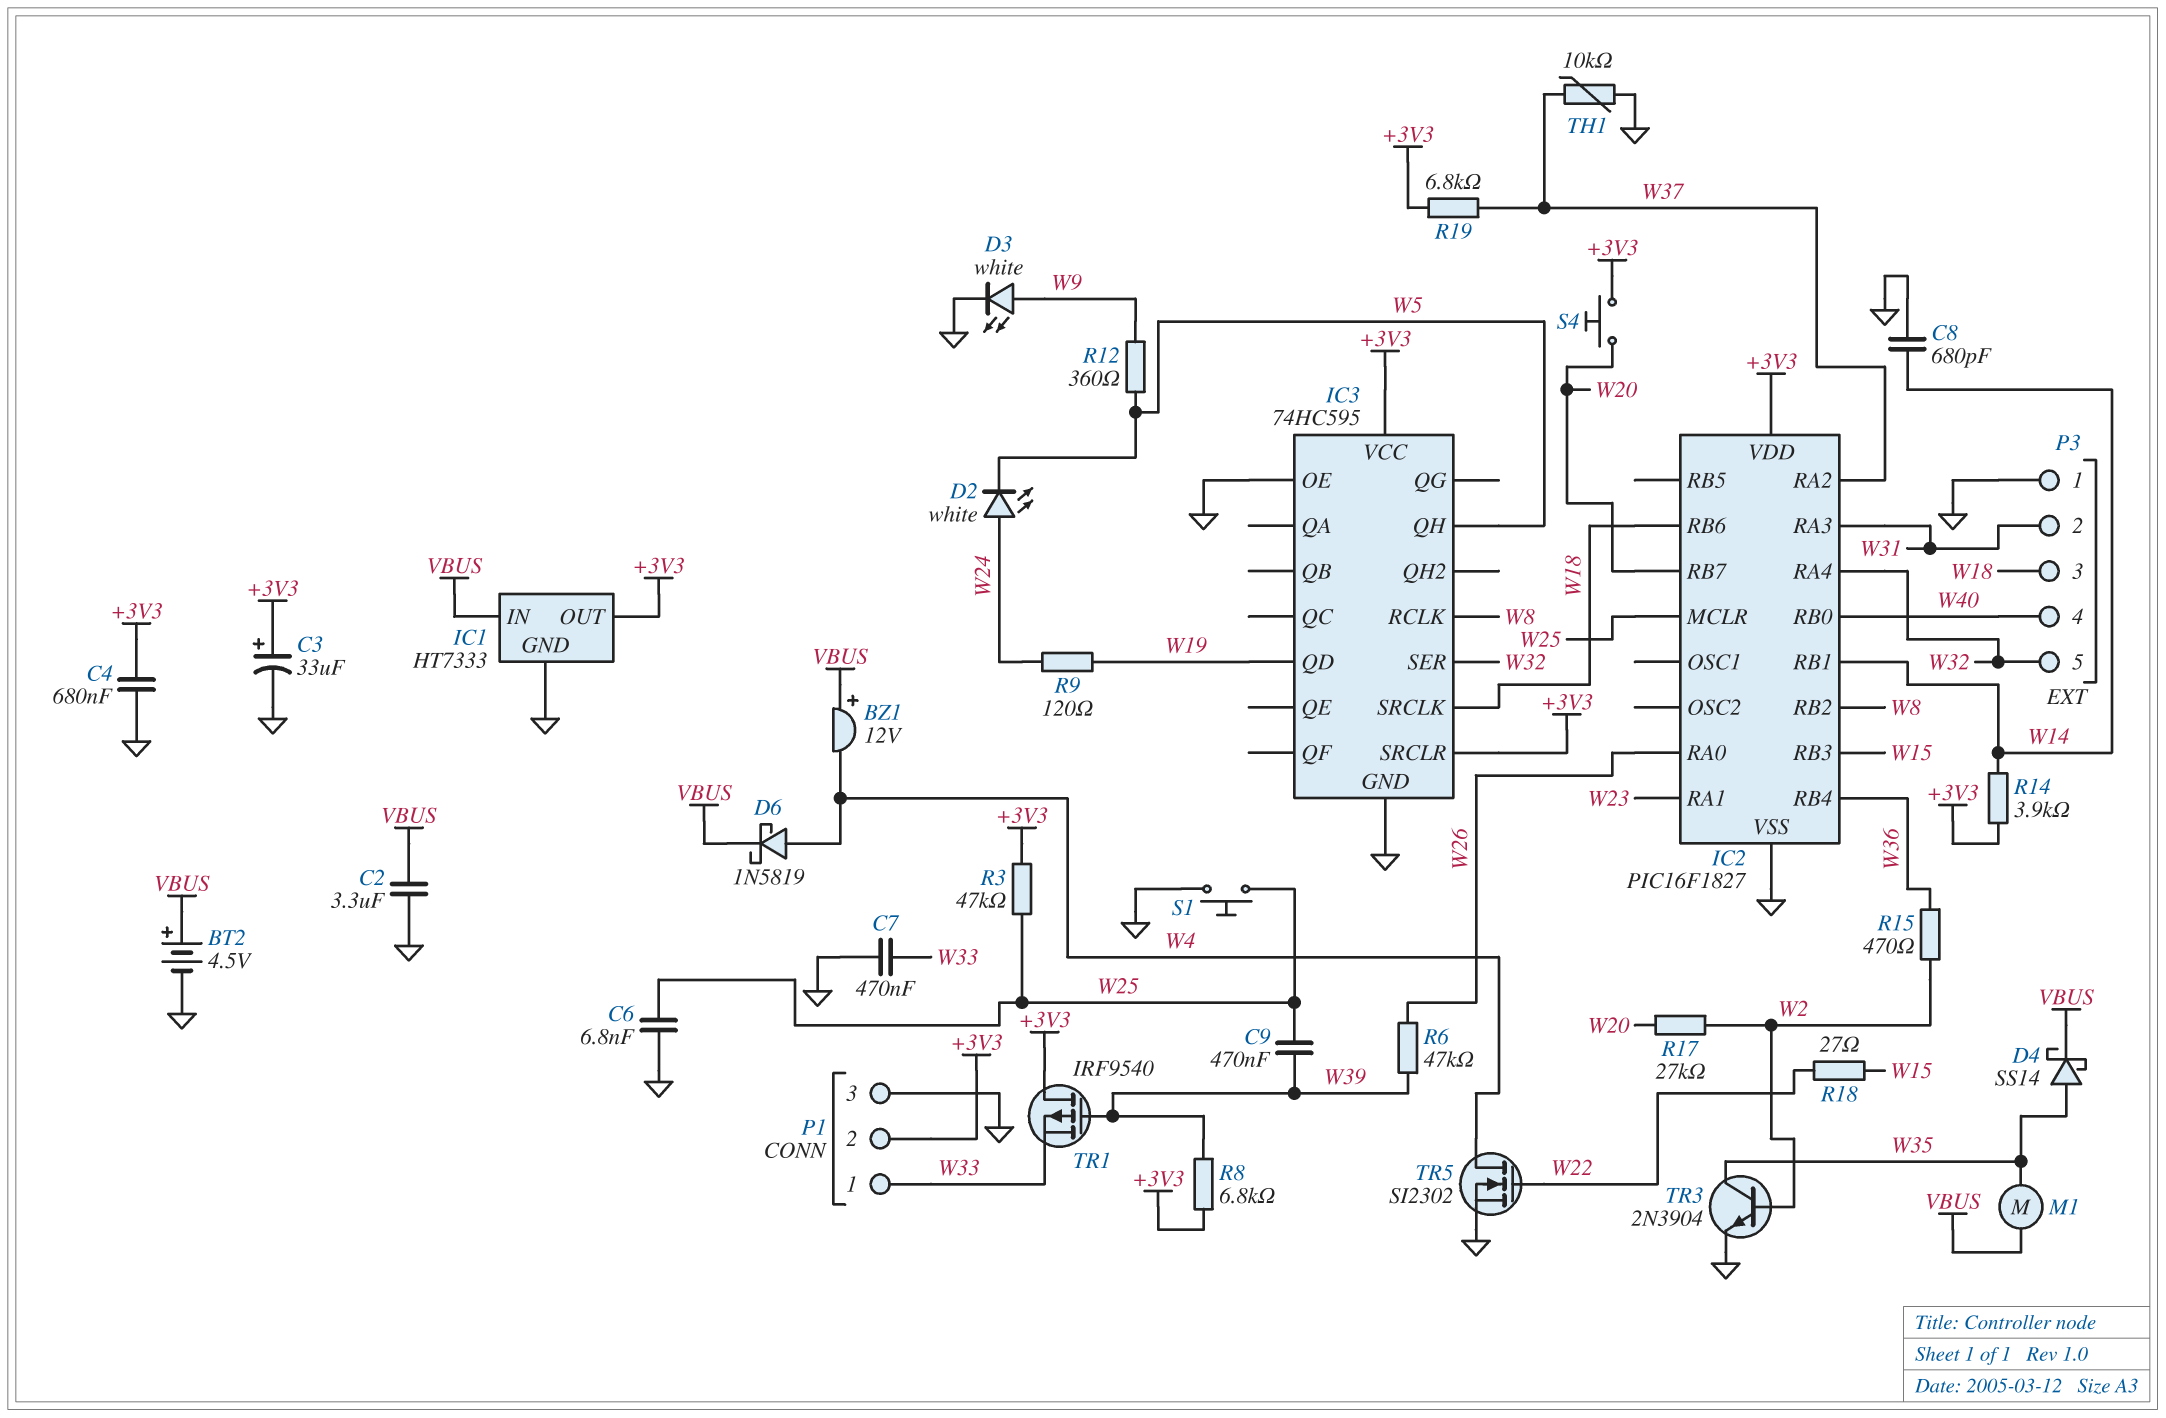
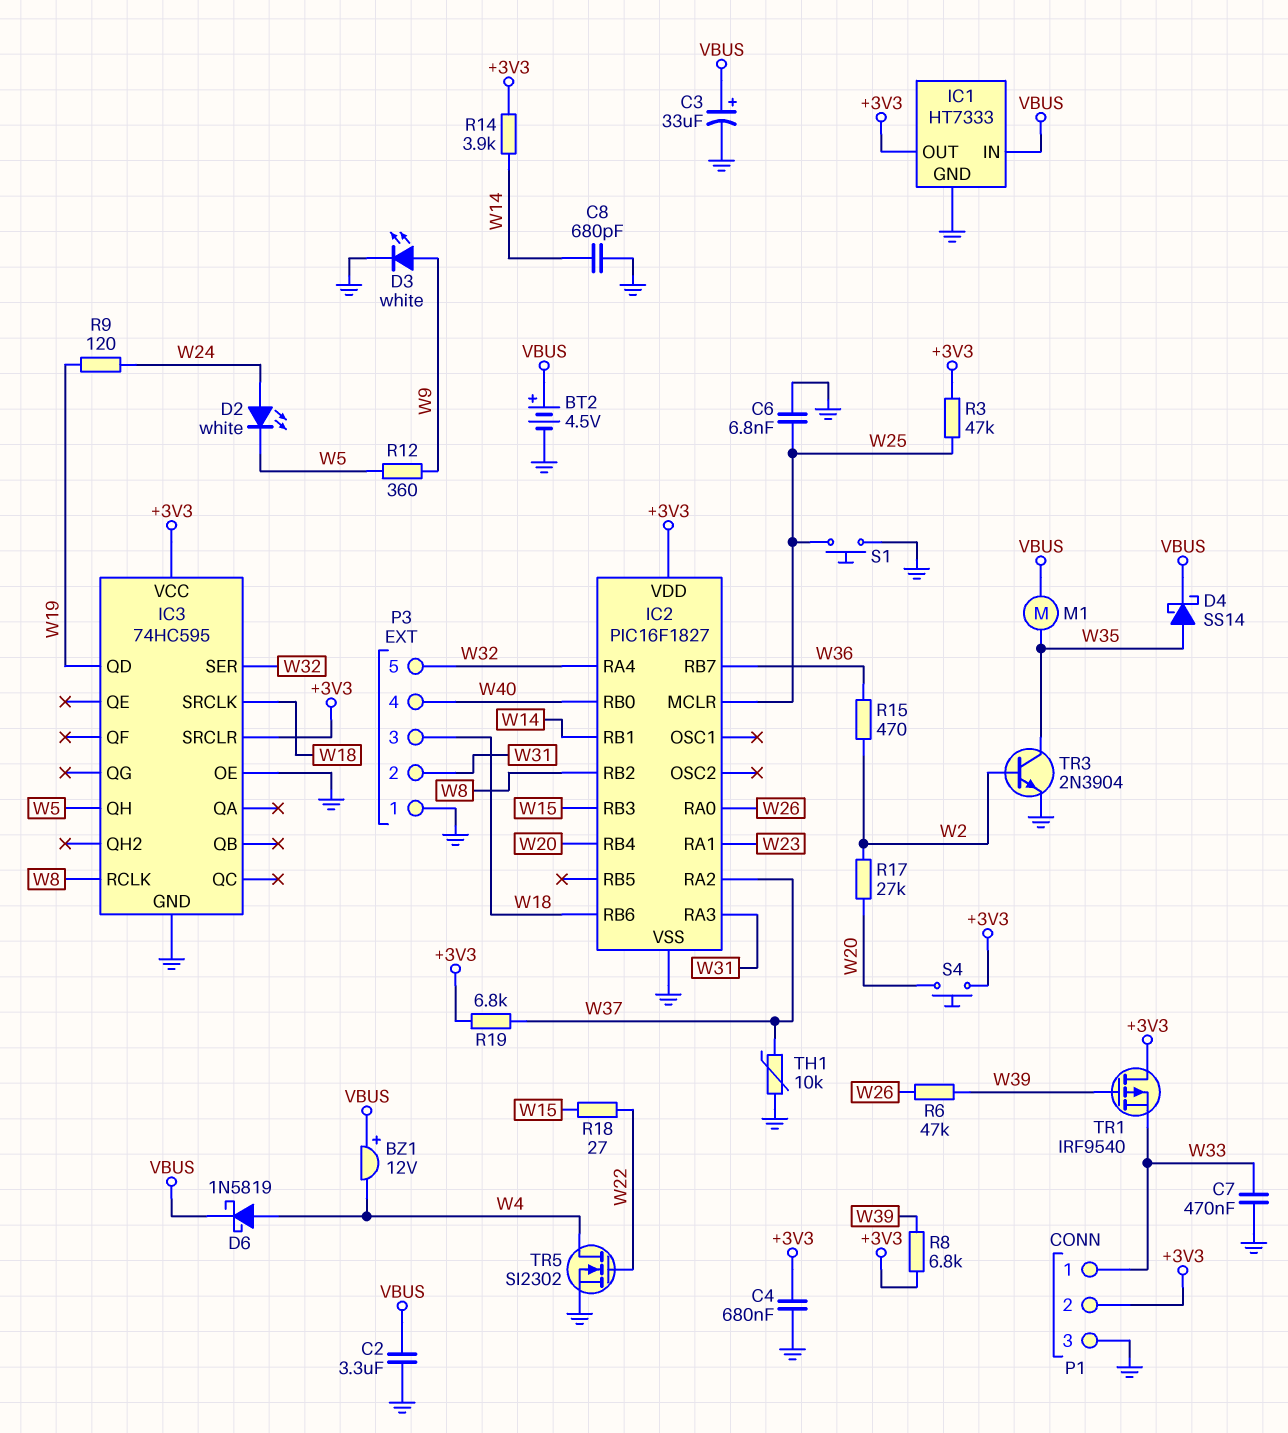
C3: 33uF (plus +3V3, minus GND) -> 33uF (plus VBUS, minus GND)
C9: 470nF (W25, W39) -> none
IC2 pin RB4: W36 -> W20
IC2 pin RB7: W20 -> W36

